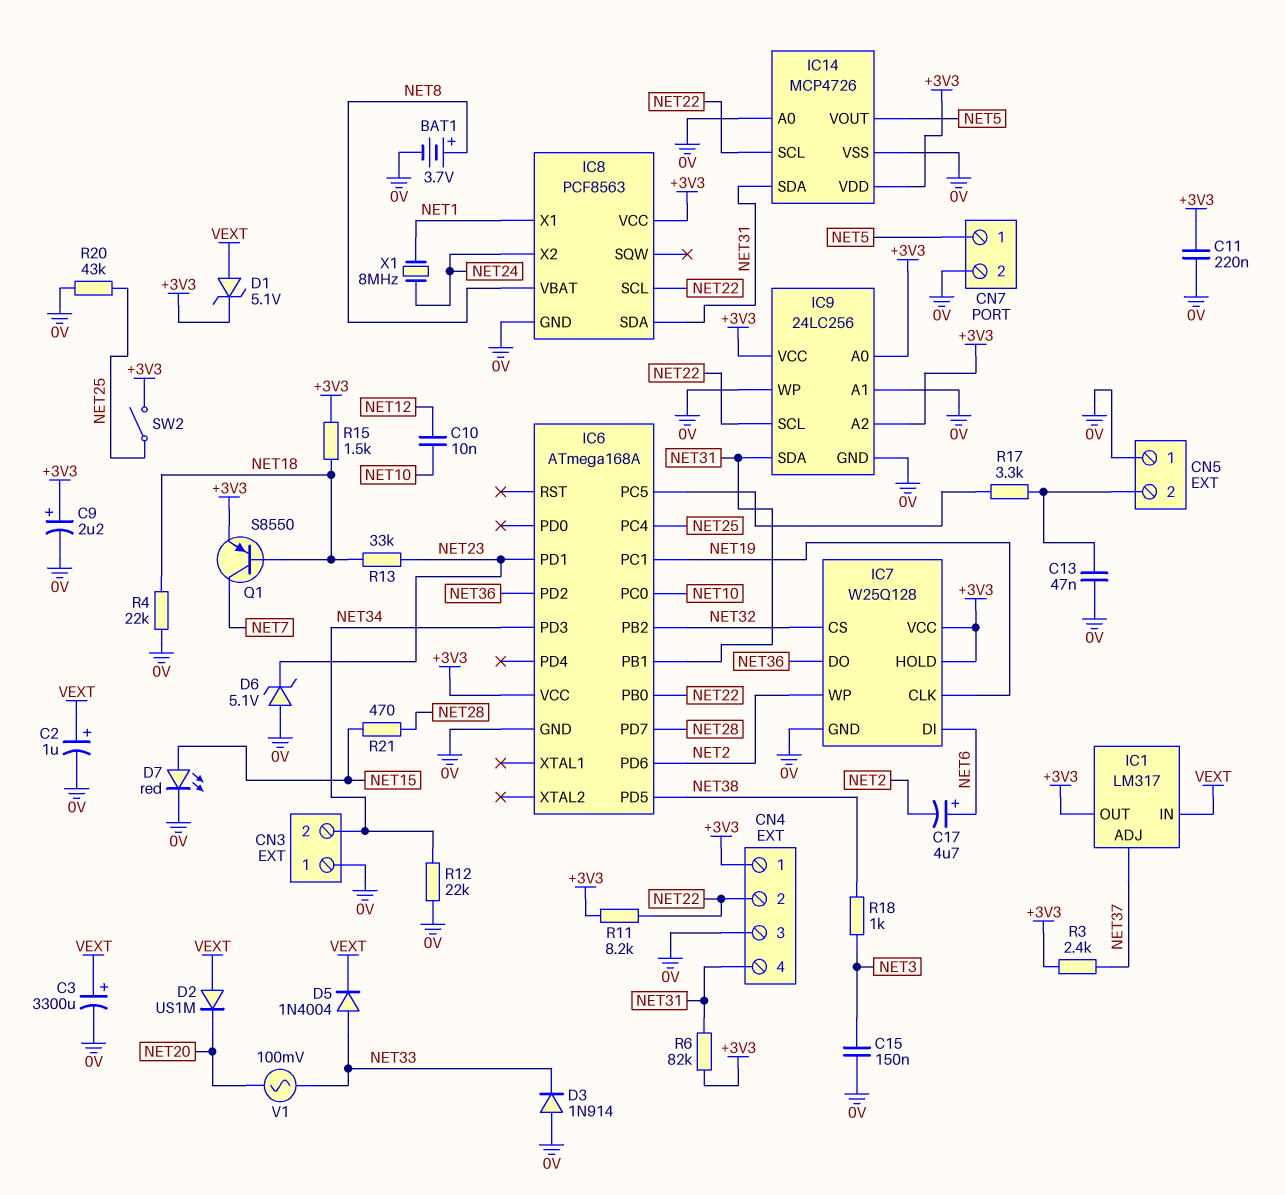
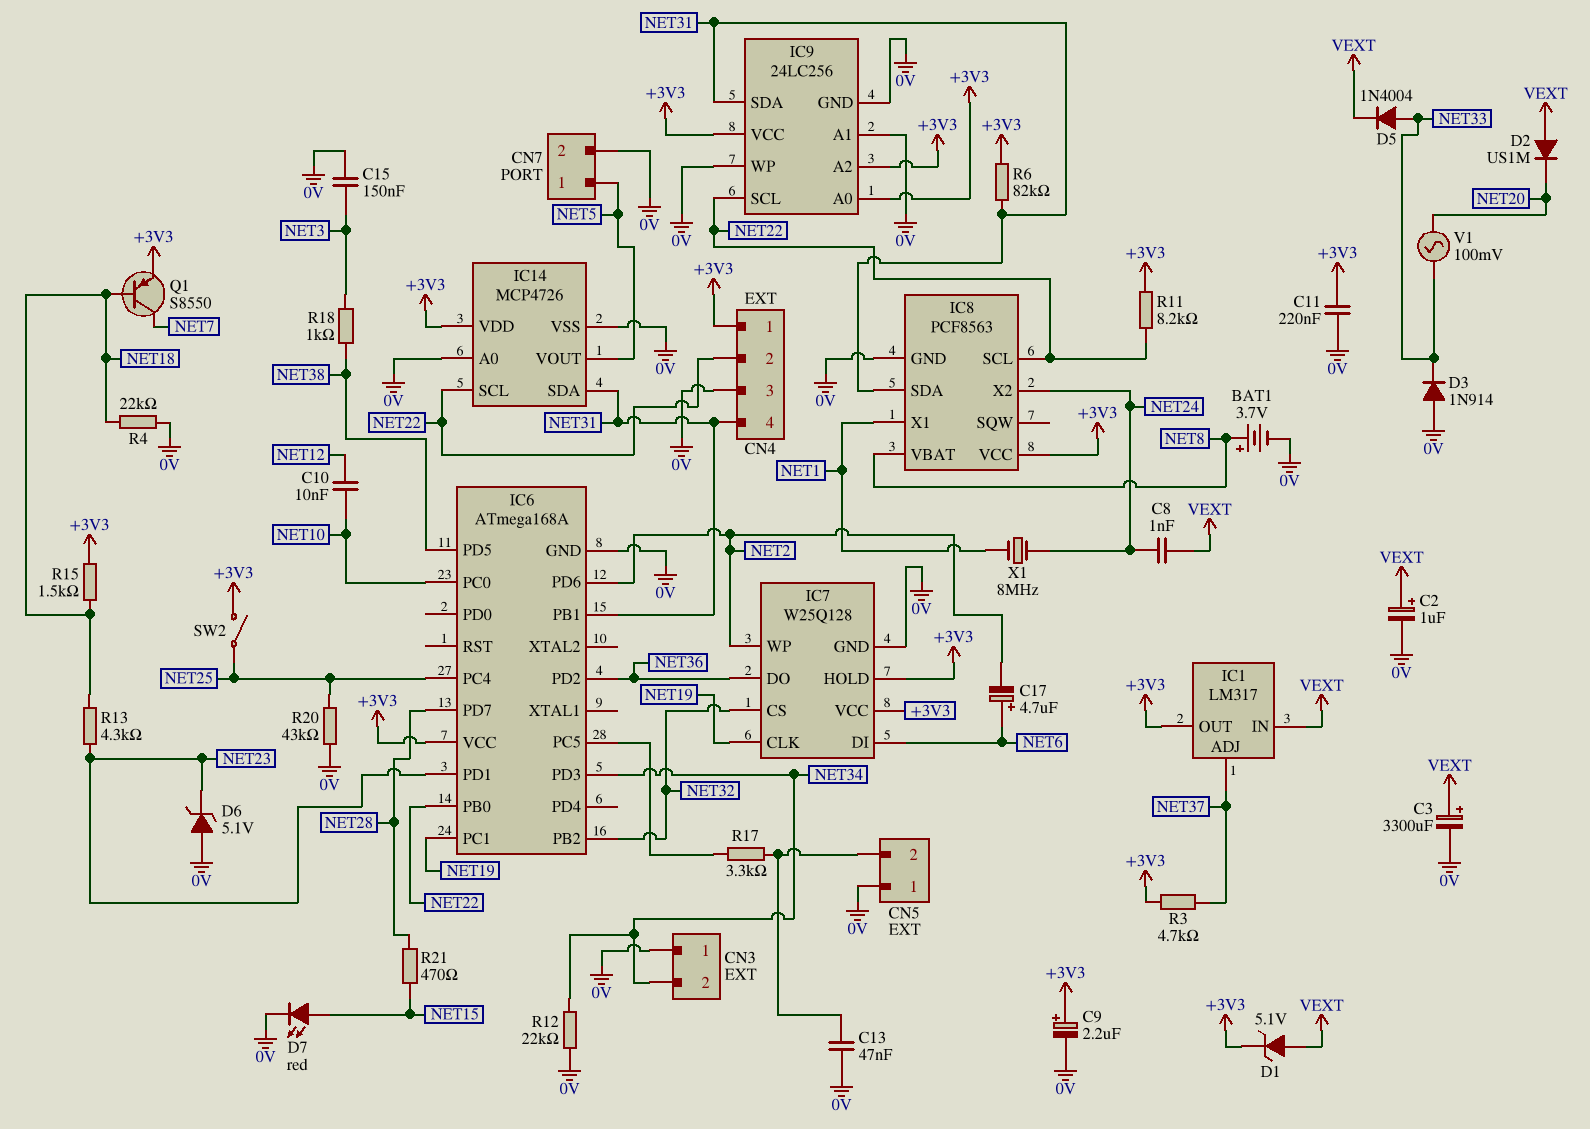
C8: none -> 1nF (NET24, VEXT)
R3: 2.4k (+3V3, NET37) -> 4.7k (+3V3, NET37)
R13: 33k (NET18, NET23) -> 4.3k (NET18, NET23)

